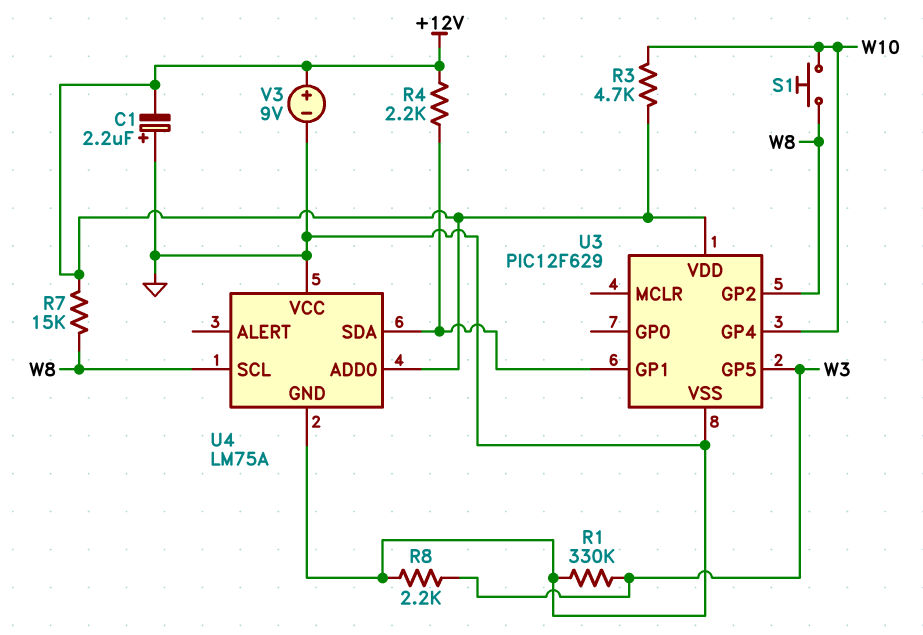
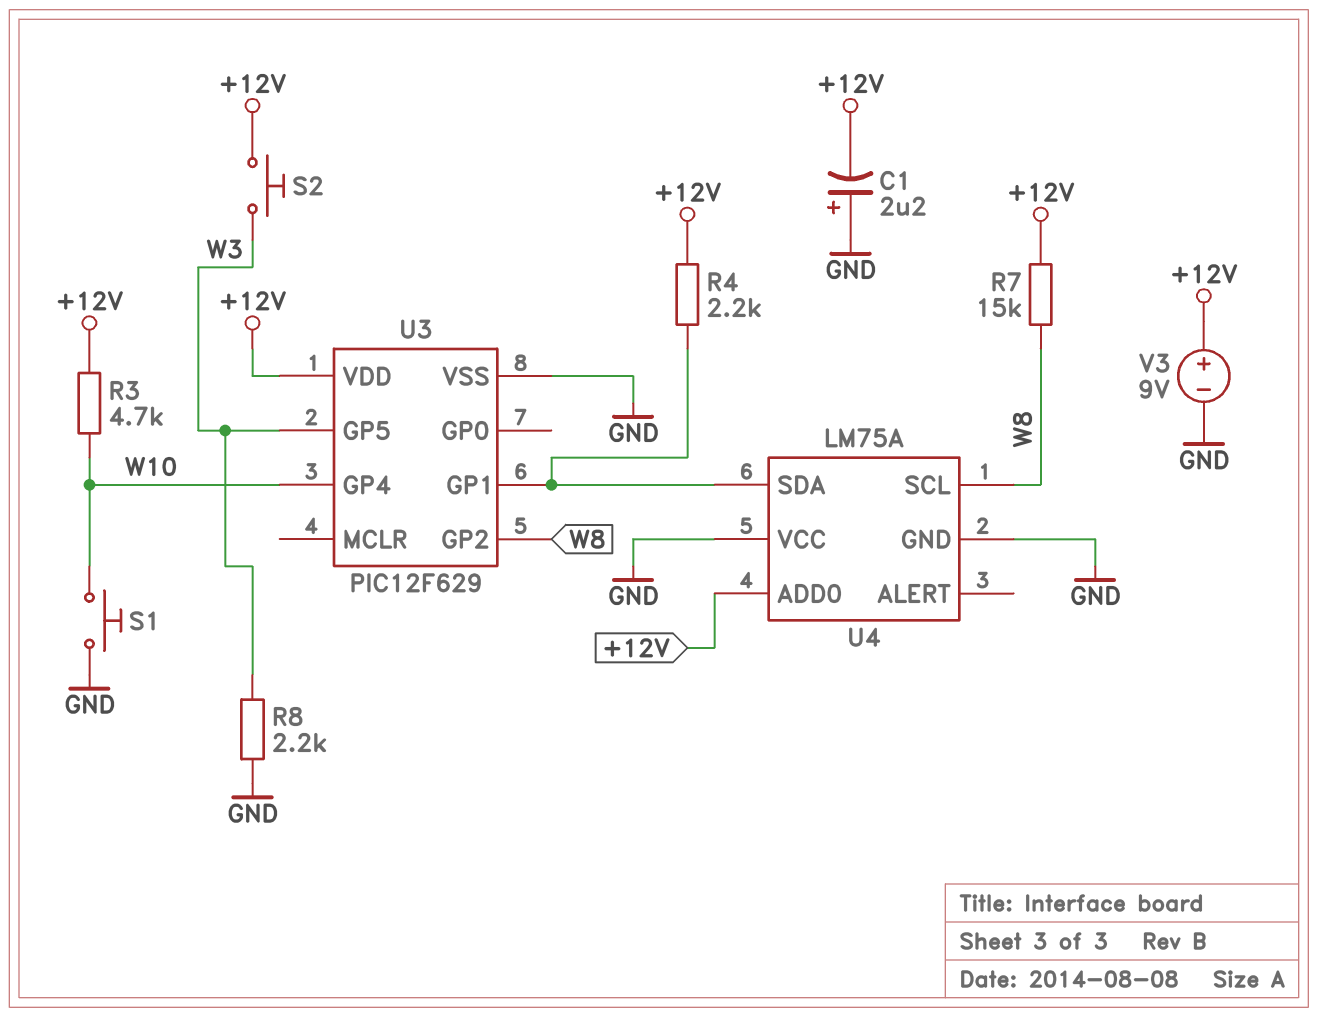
R1: 330k (GND, W3) -> none
S1: button (W8, W10) -> button (GND, W10)
S2: none -> button (+12V, W3)

